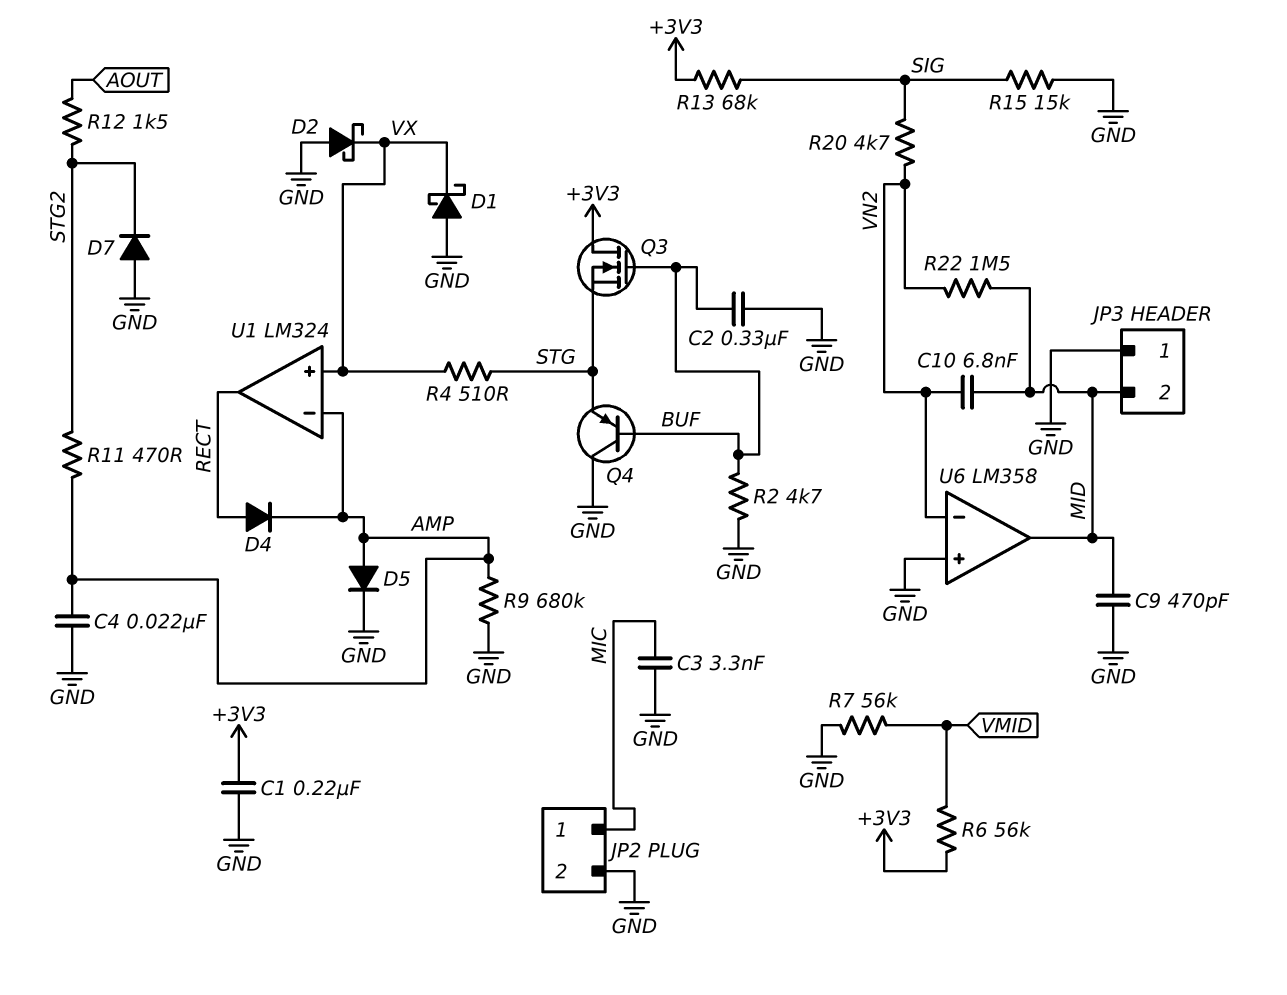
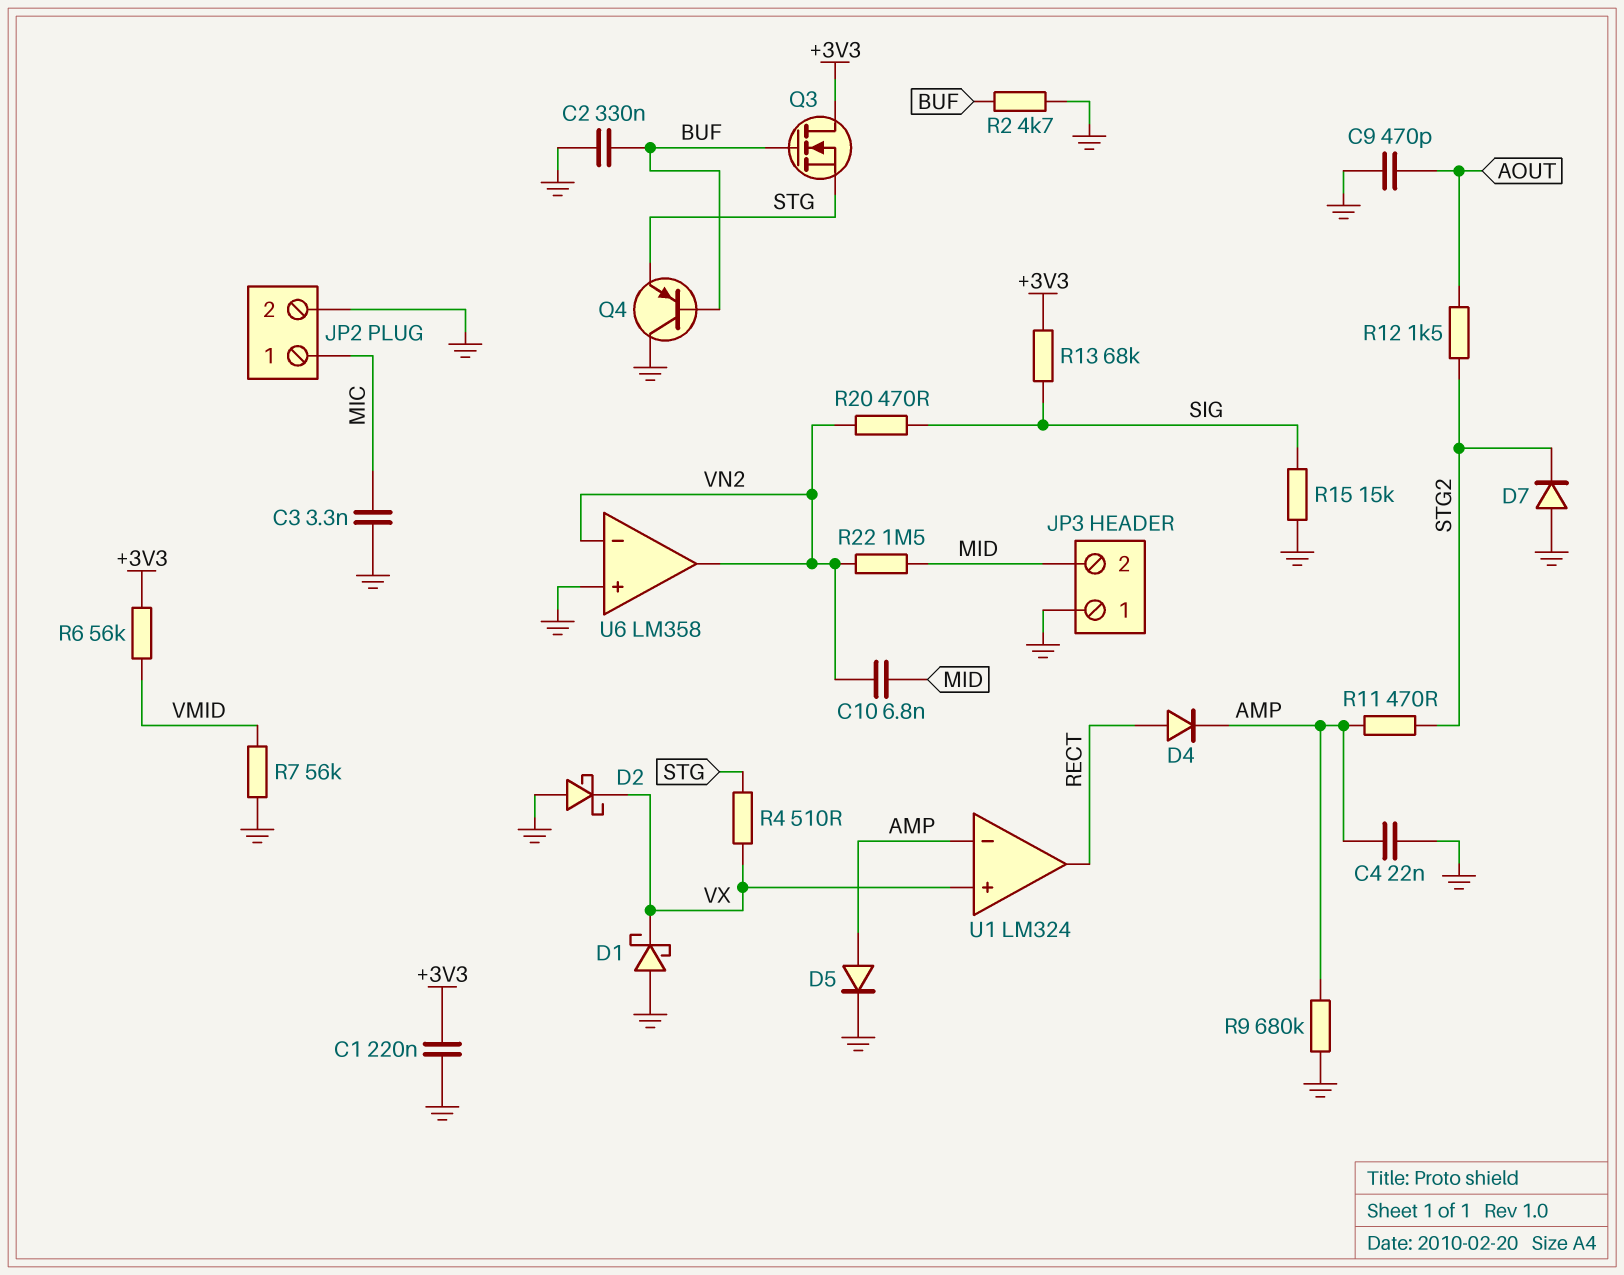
C9: 470pF (GND, MID) -> 470pF (AOUT, GND)
R20: 4.7k (SIG, VN2) -> 470 (SIG, VN2)
U6 pin out: MID -> VN2

